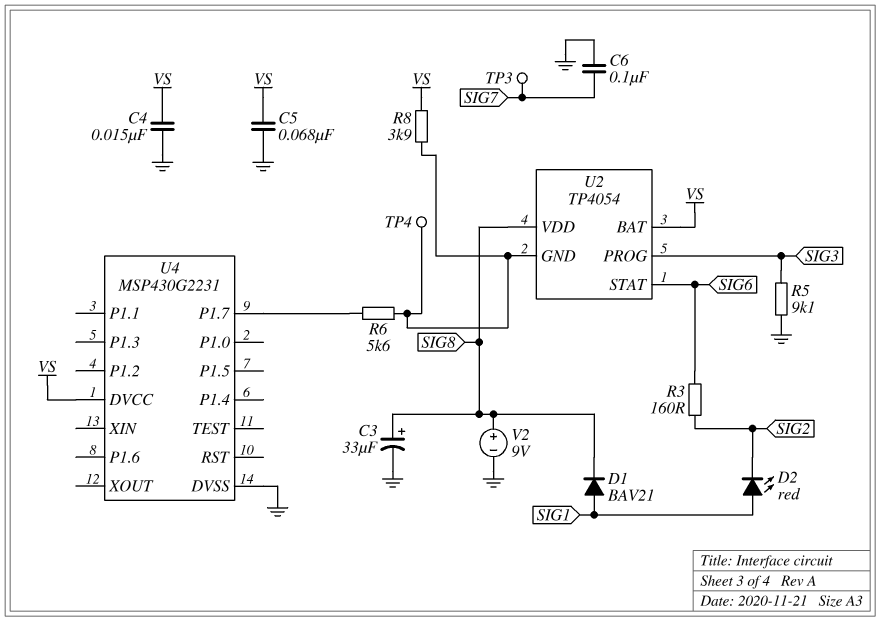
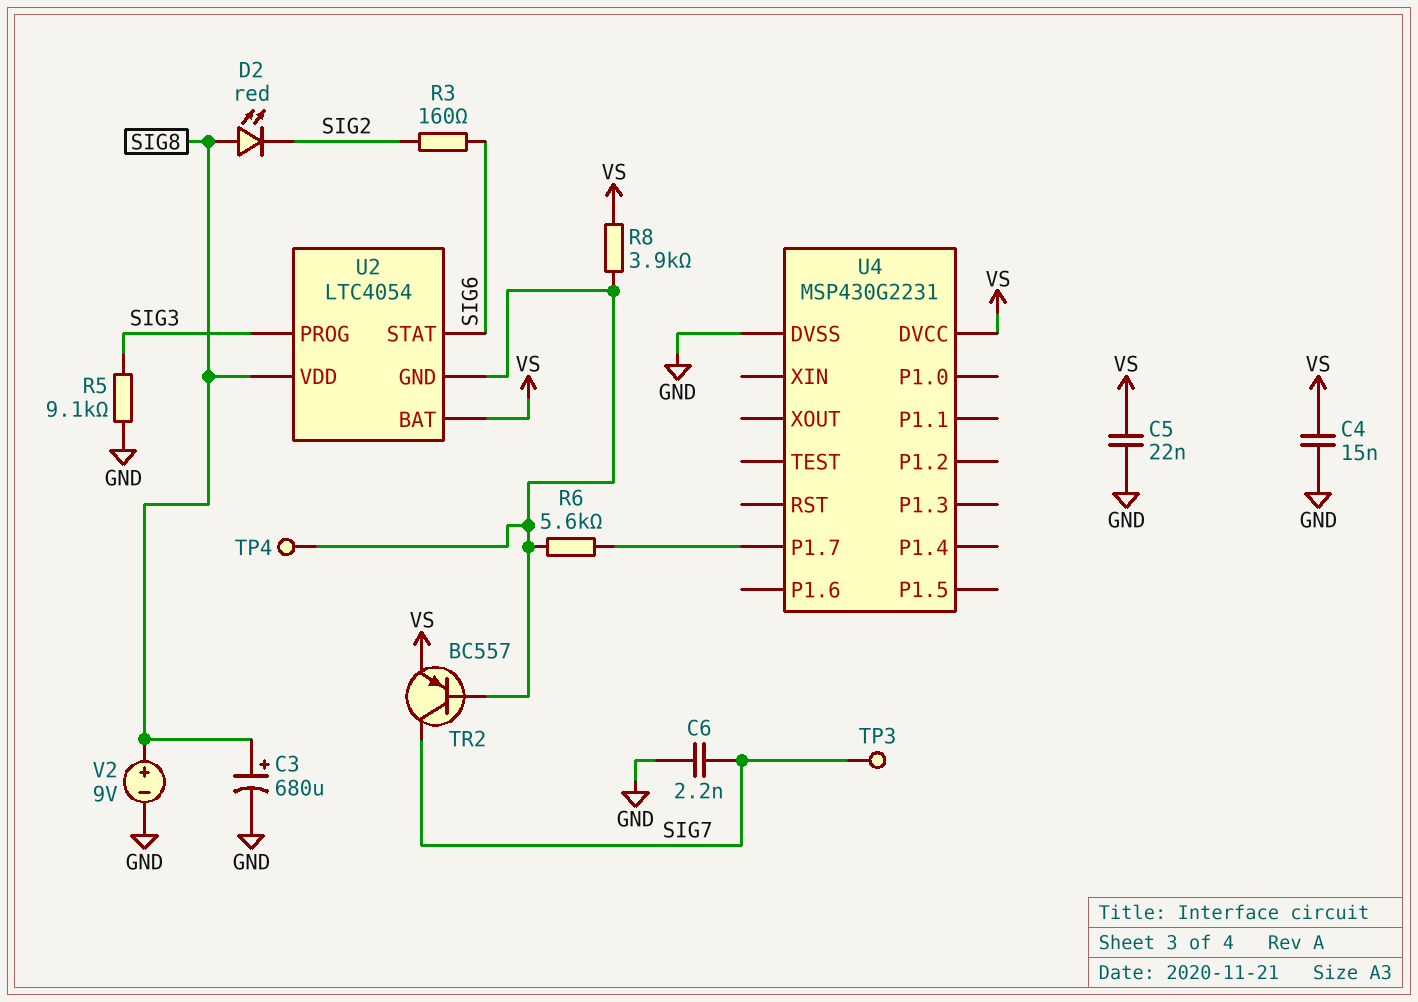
C3: 33uF (plus SIG8, minus GND) -> 680uF (plus SIG8, minus GND)
C5: 68nF (GND, VS) -> 22nF (GND, VS)
C6: 100nF (GND, SIG7) -> 2.2nF (GND, SIG7)
D1: diode BAV21 (A SIG1, K SIG8) -> none
D2: LED red (A SIG1, K SIG2) -> LED red (A SIG8, K SIG2)
TR2: none -> PNP BC557 (B U2/GND, C SIG7, E VS)
U2: TP4054 -> LTC4054

